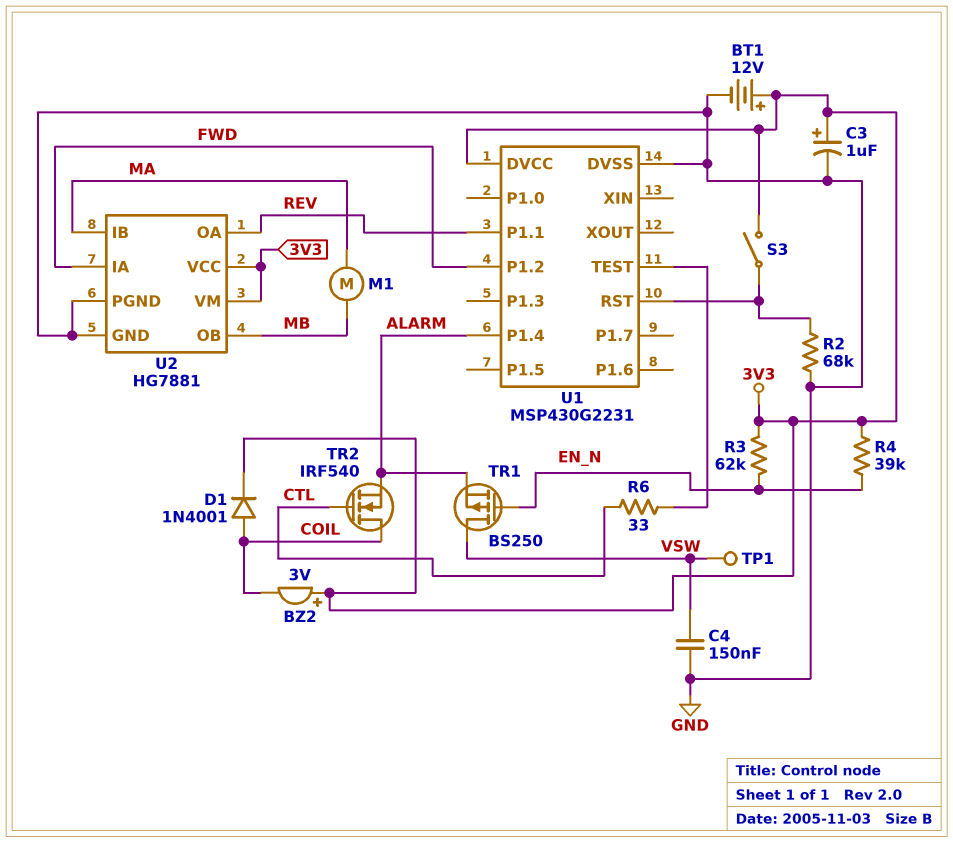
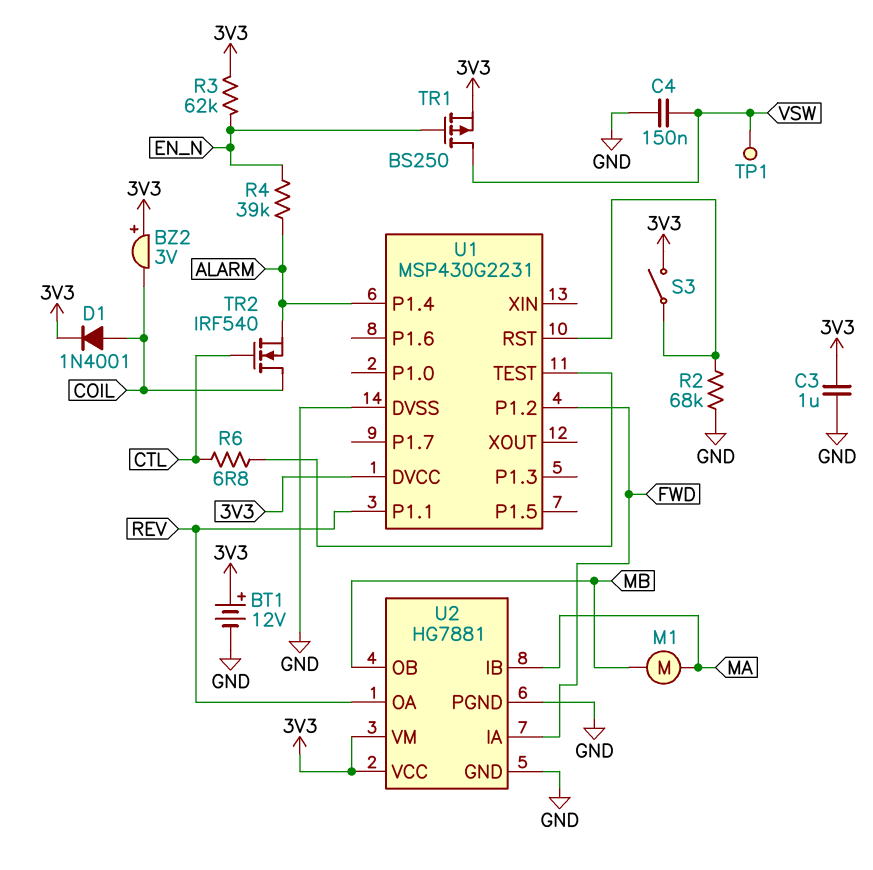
C3: 1uF (plus 3V3, minus GND) -> 1uF (3V3, GND)
R4: 39k (3V3, EN_N) -> 39k (ALARM, EN_N)
R6: 33 (CTL, U1/TEST) -> 6.8 (CTL, U1/TEST)
TR1: PMOS BS250 (G EN_N, D VSW, S ALARM) -> PMOS BS250 (G EN_N, D VSW, S 3V3)

